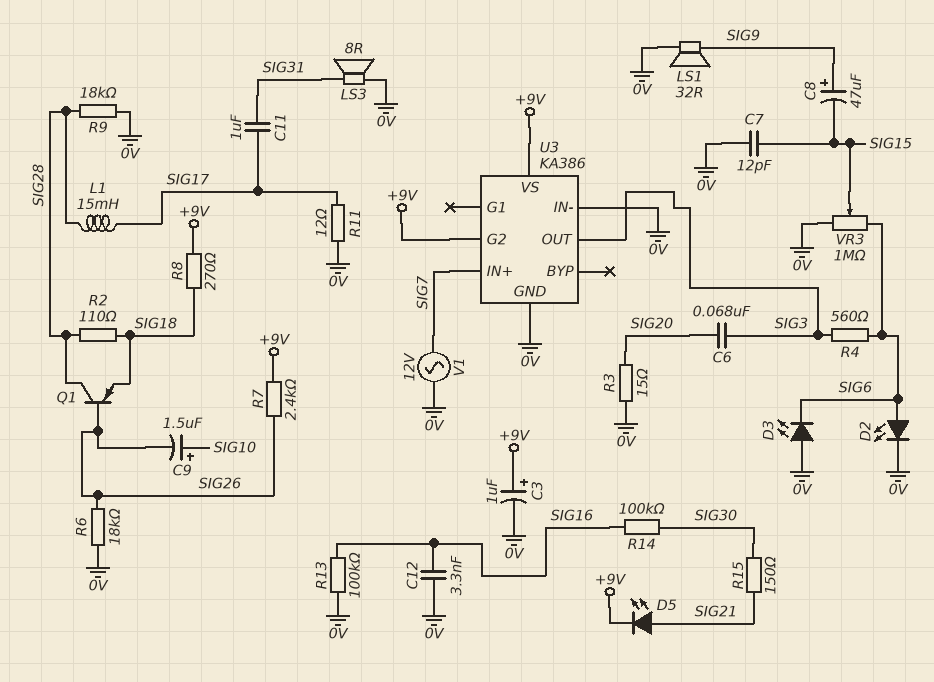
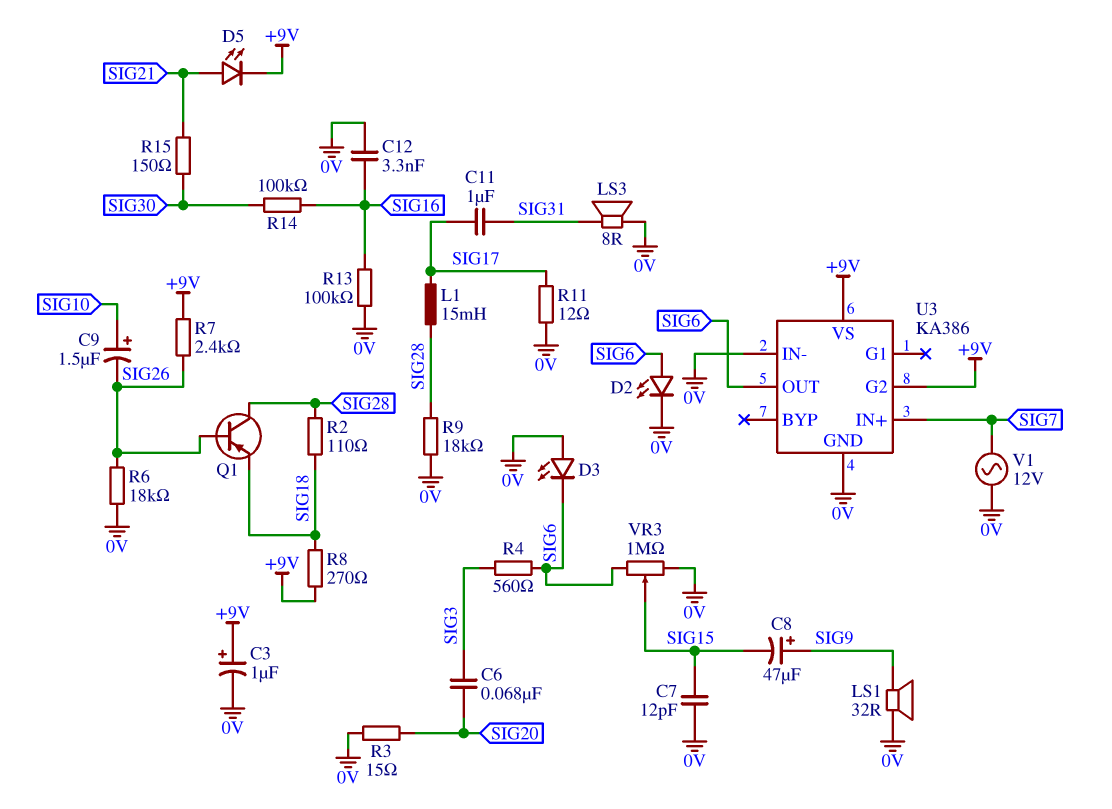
U3 pin OUT: SIG3 -> SIG6

